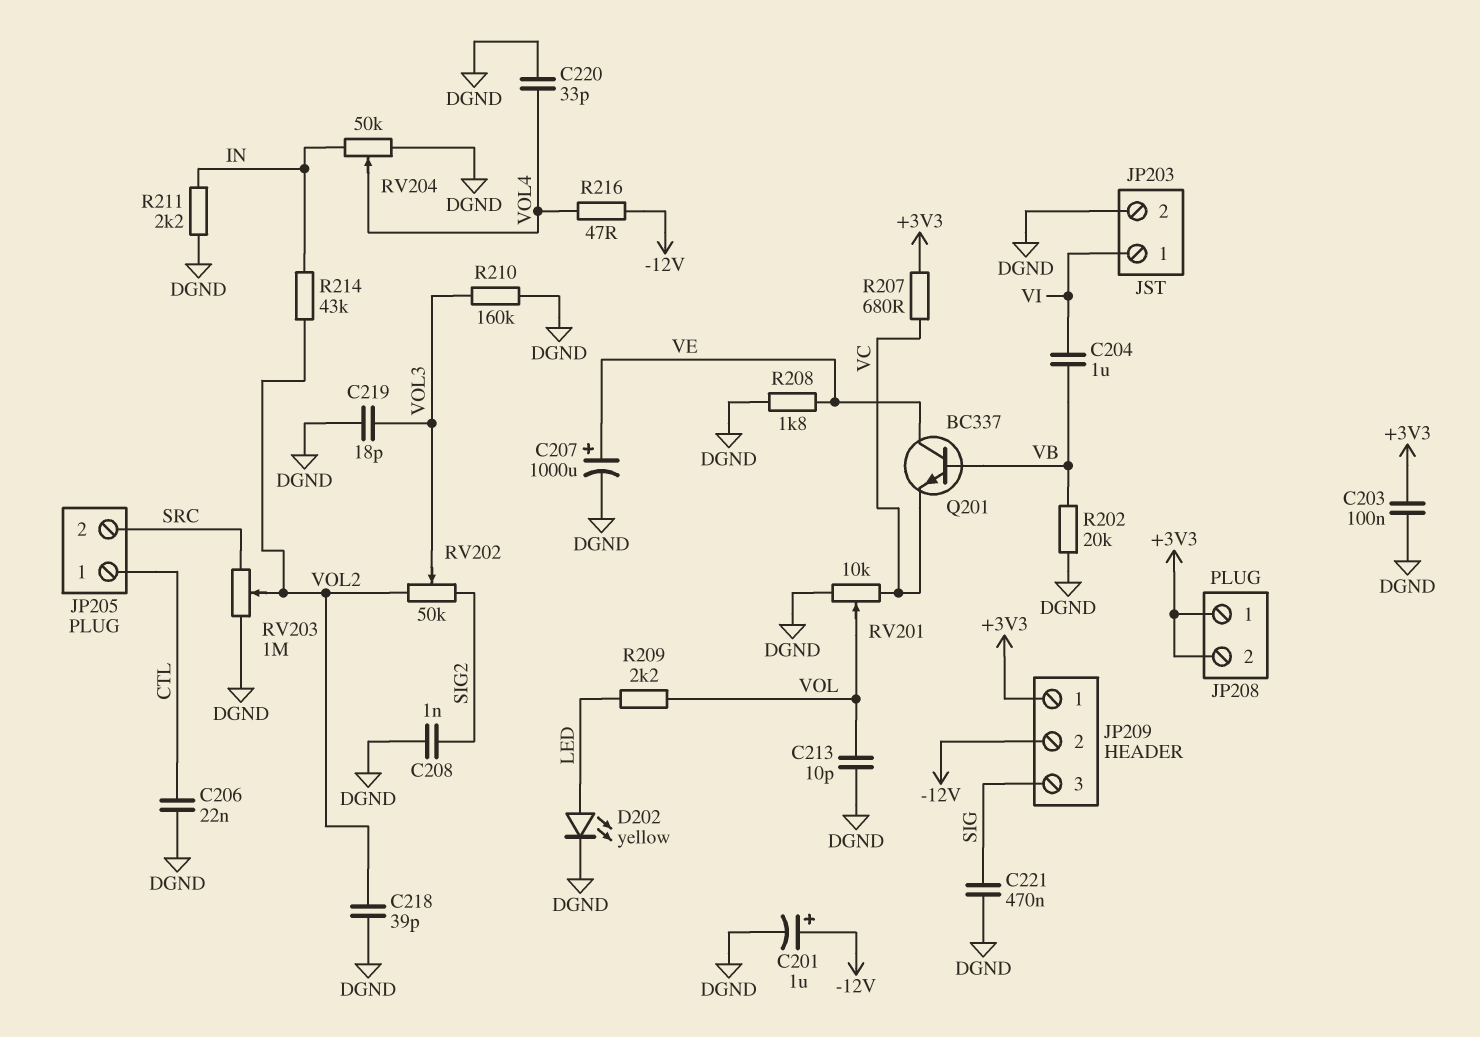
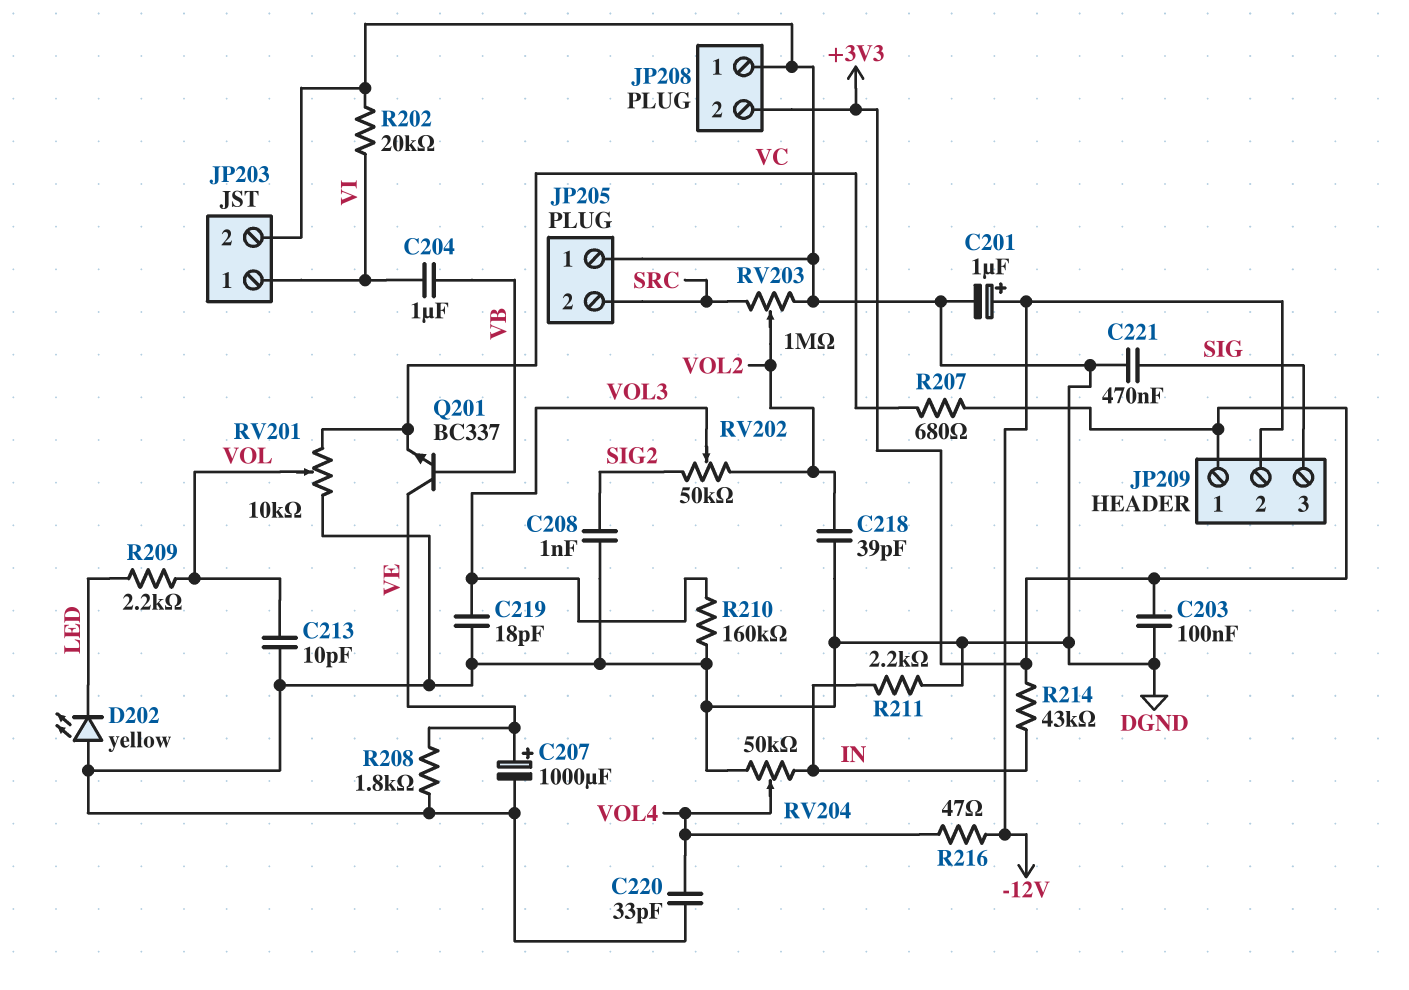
C206: 22nF (CTL, DGND) -> none
D202: LED yellow (A LED, K DGND) -> LED yellow (A DGND, K LED)
JP205 pin 1: CTL -> DGND
JP208 pin 1: +3V3 -> DGND
R202: 20k (DGND, VB) -> 20k (DGND, VI)
R214: 43k (IN, VOL2) -> 43k (+3V3, IN)

